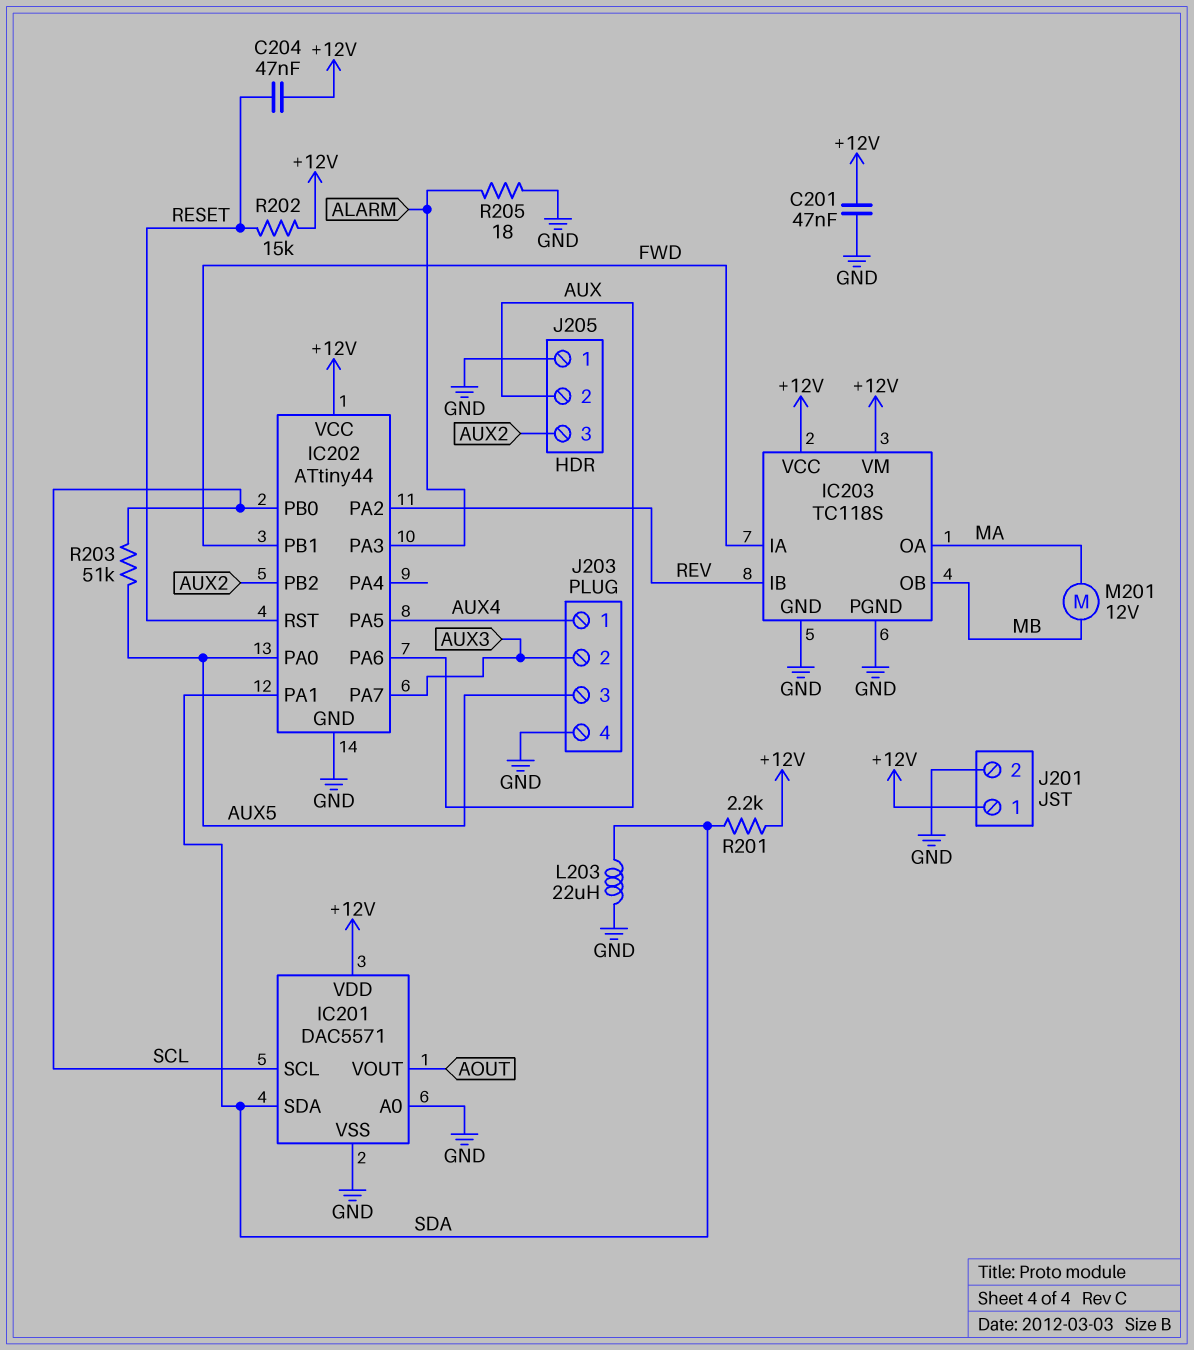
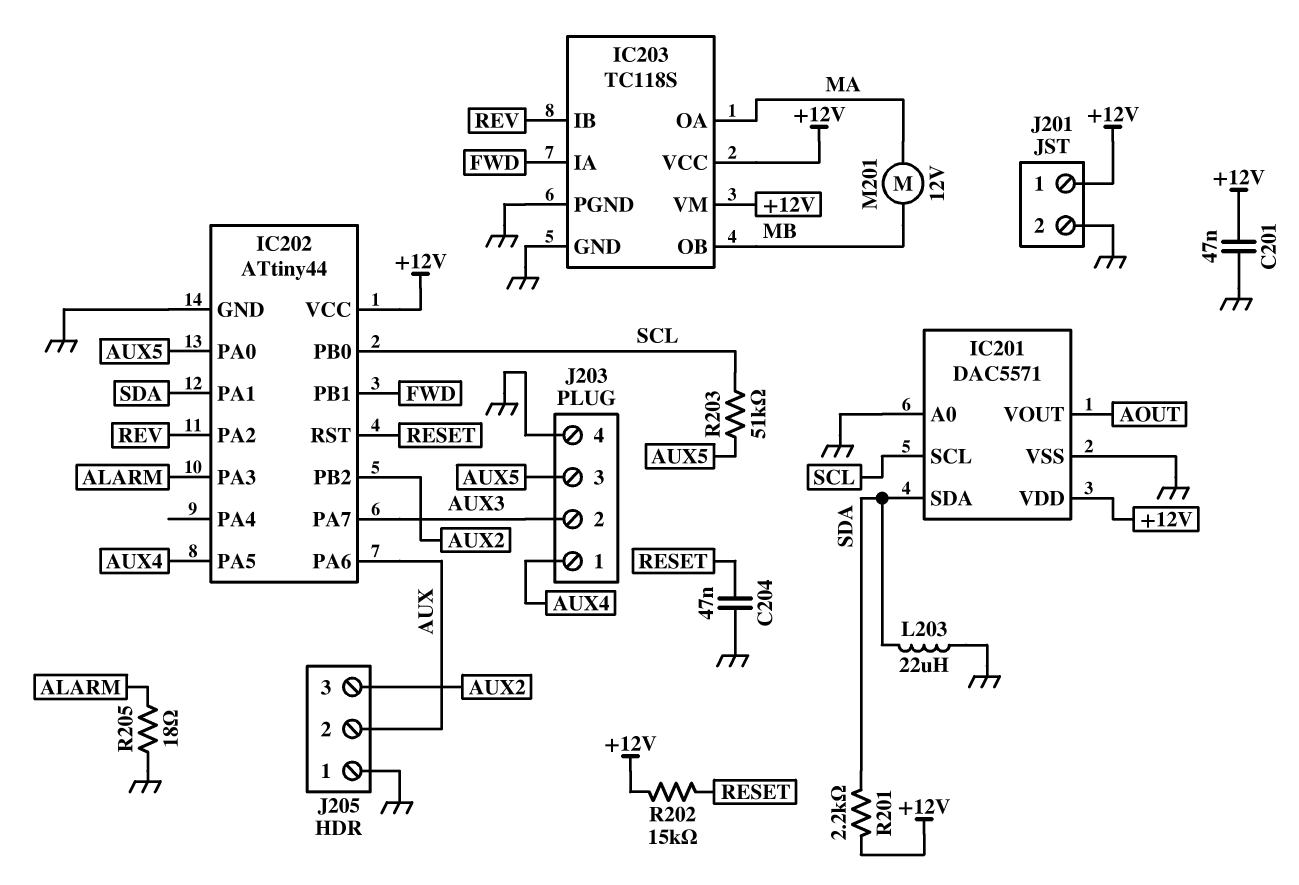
C204: 47nF (+12V, RESET) -> 47nF (GND, RESET)

